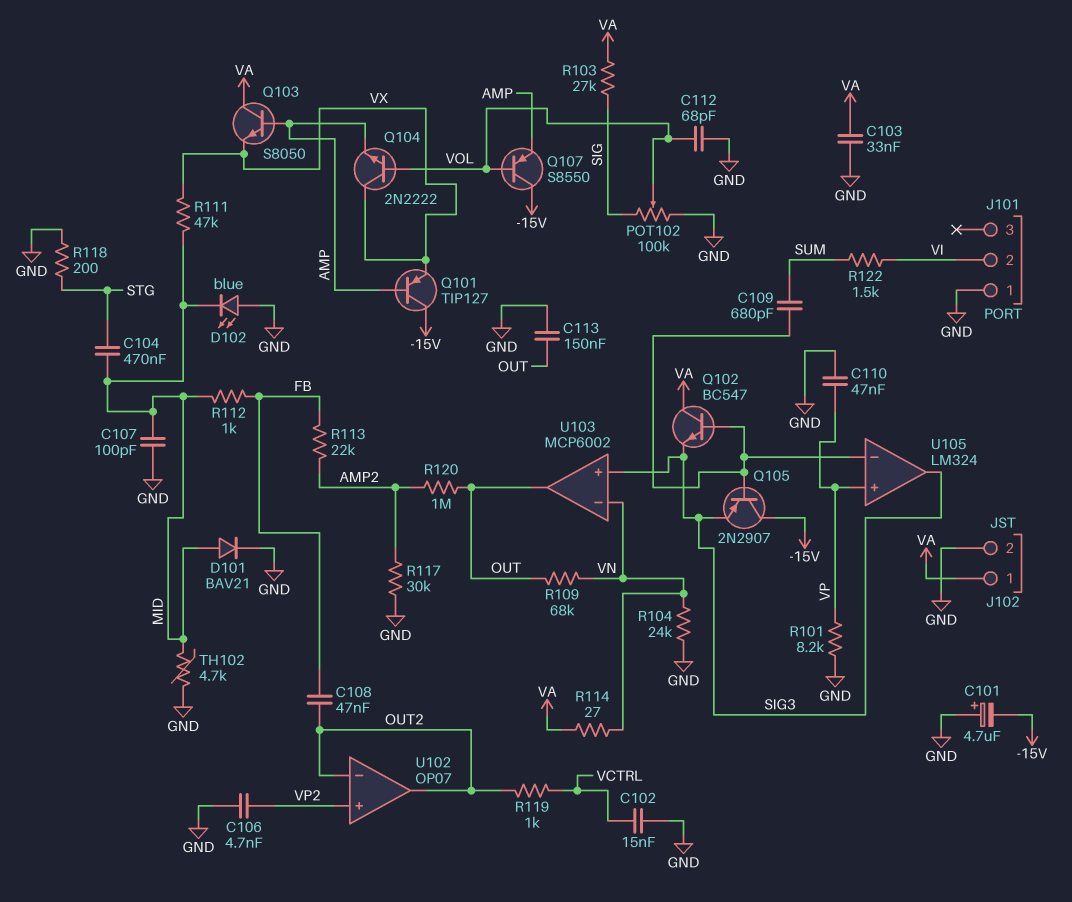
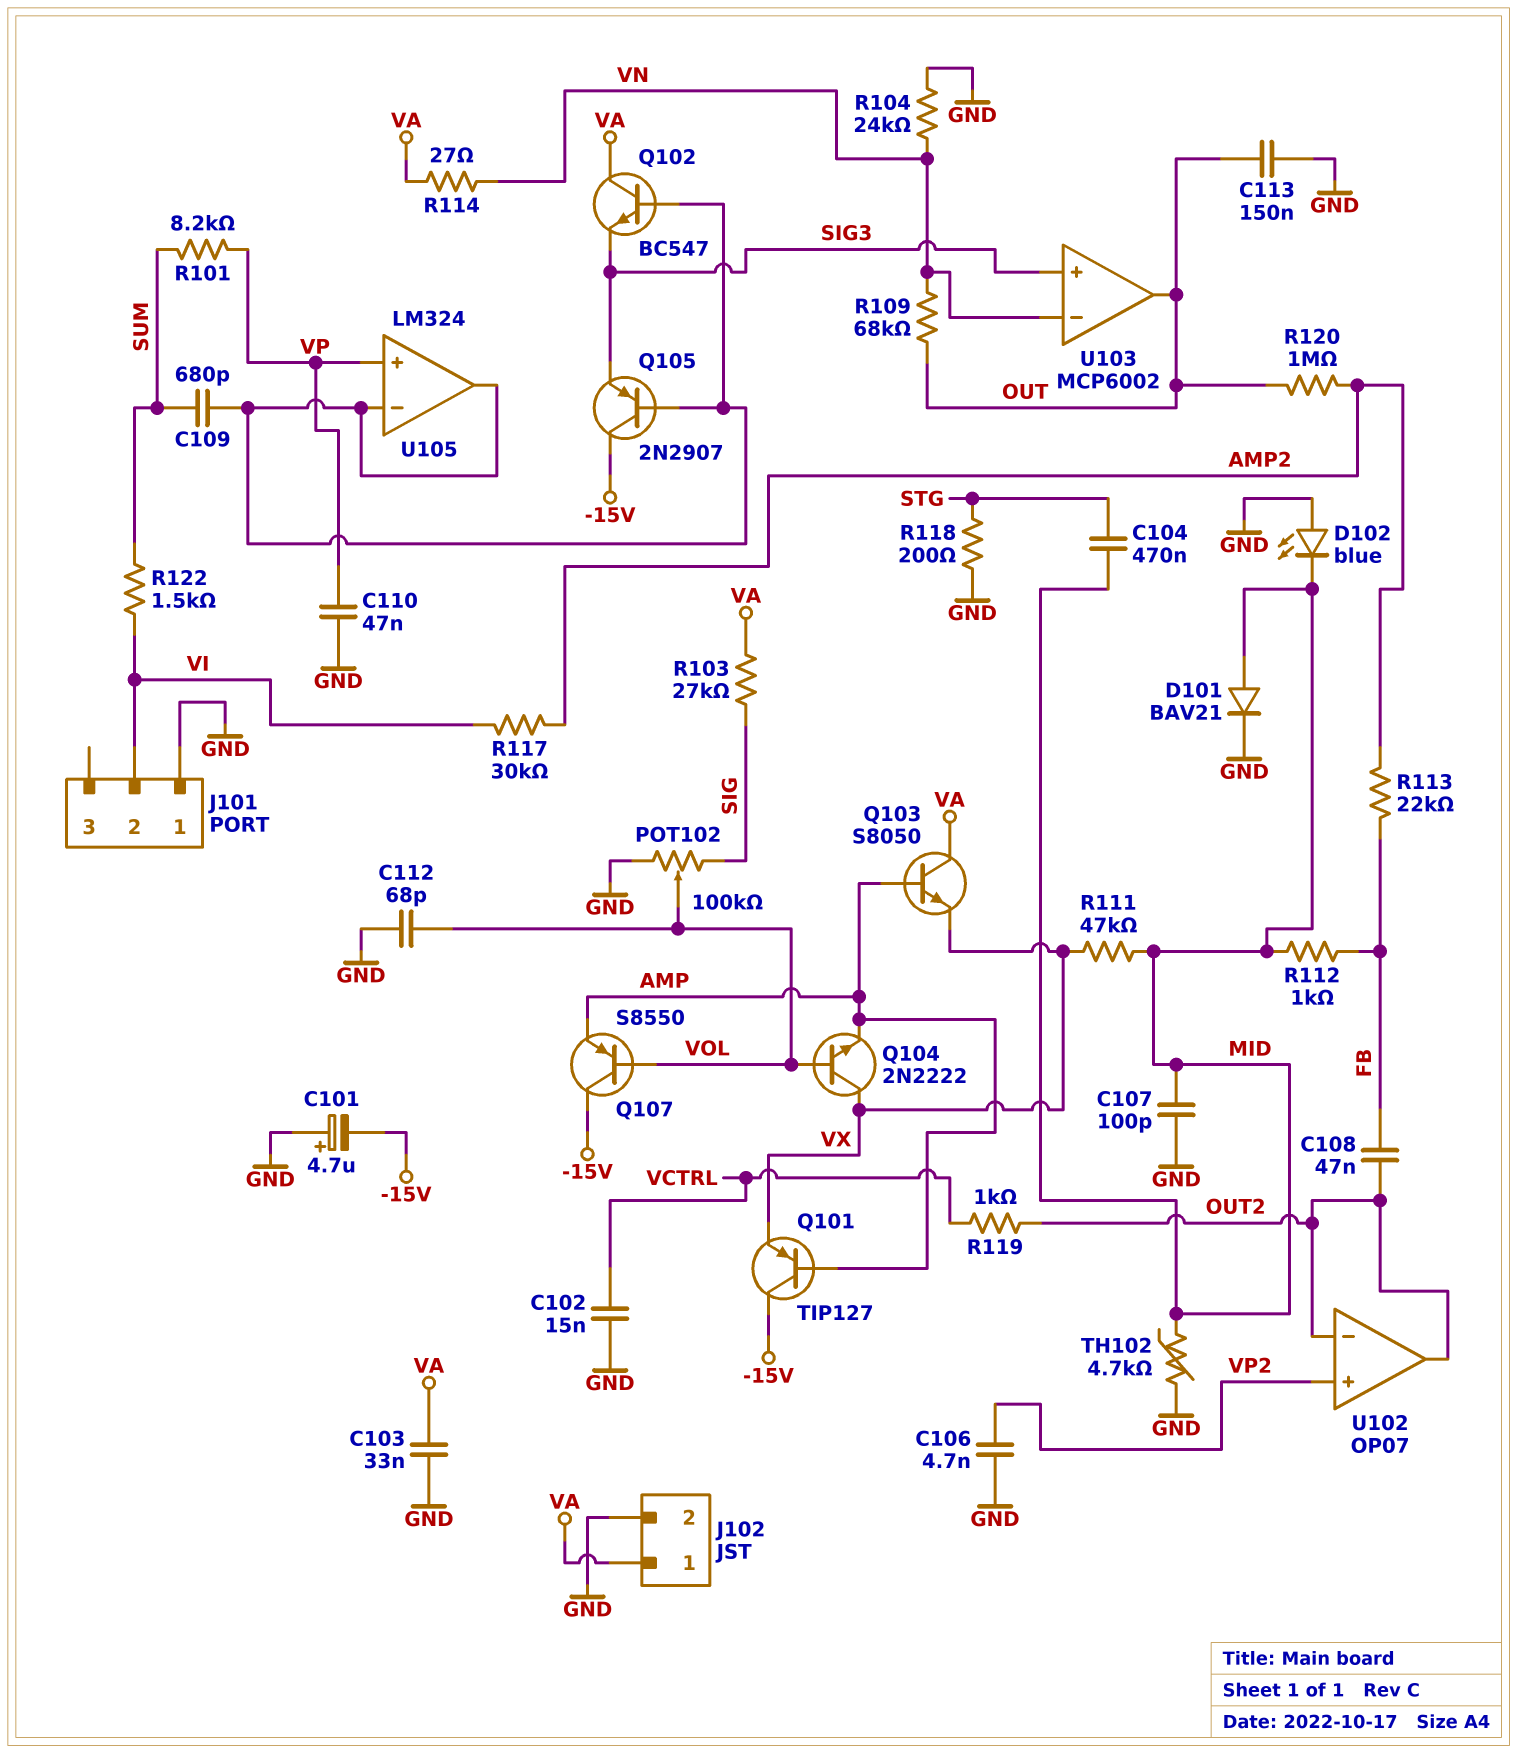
R101: 8.2k (GND, VP) -> 8.2k (SUM, VP)
R117: 30k (AMP2, GND) -> 30k (AMP2, VI)
U105 pin out: SIG3 -> U105/in-

